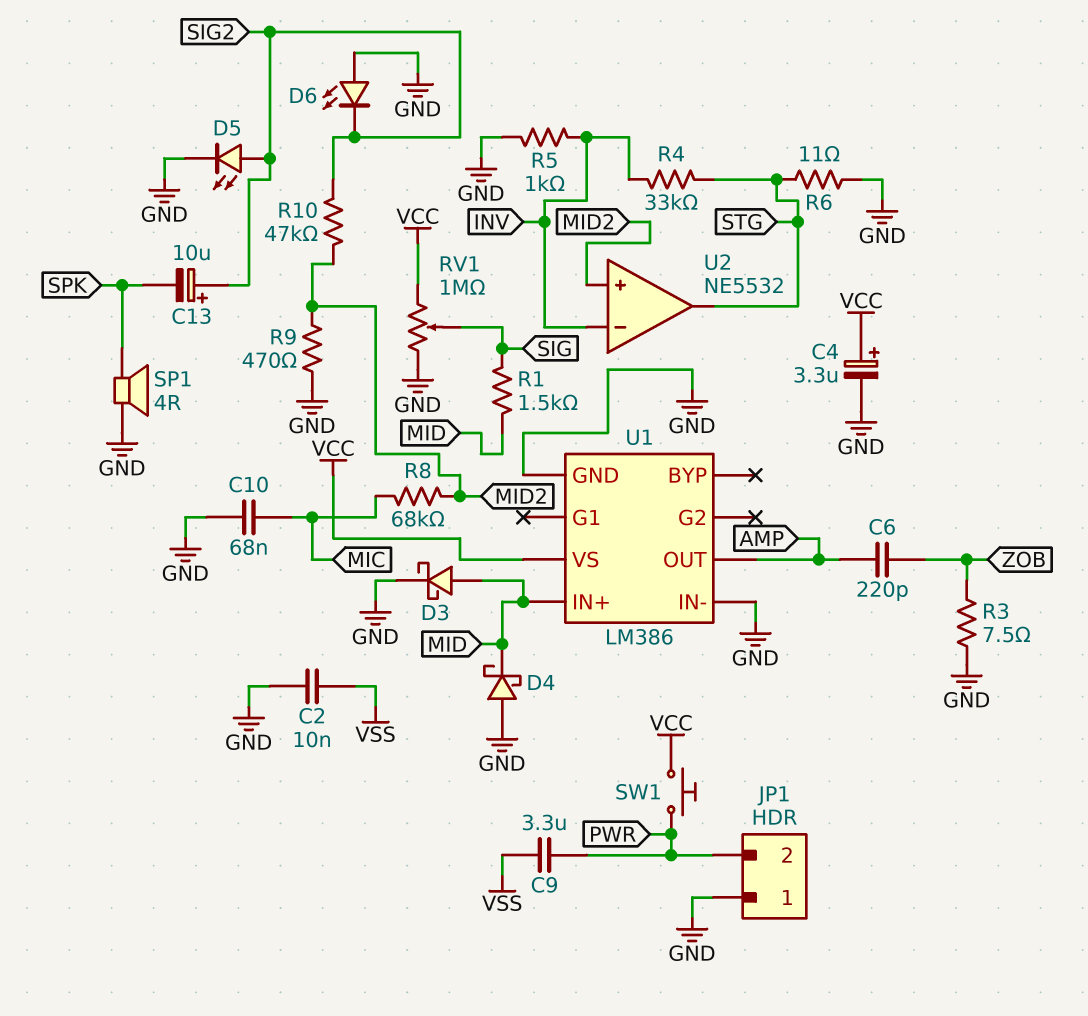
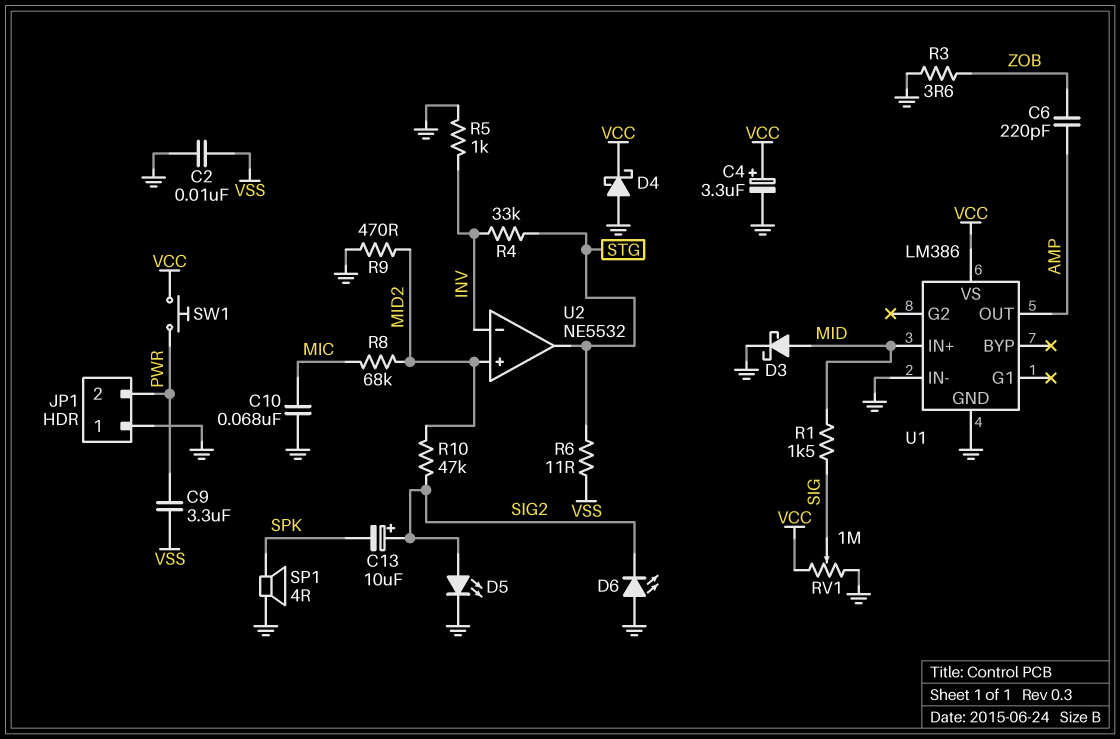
D4: schottky (A GND, K MID) -> schottky (A GND, K VCC)
R3: 7.5 (GND, ZOB) -> 3.6 (GND, ZOB)
R6: 11 (GND, STG) -> 11 (STG, VSS)

